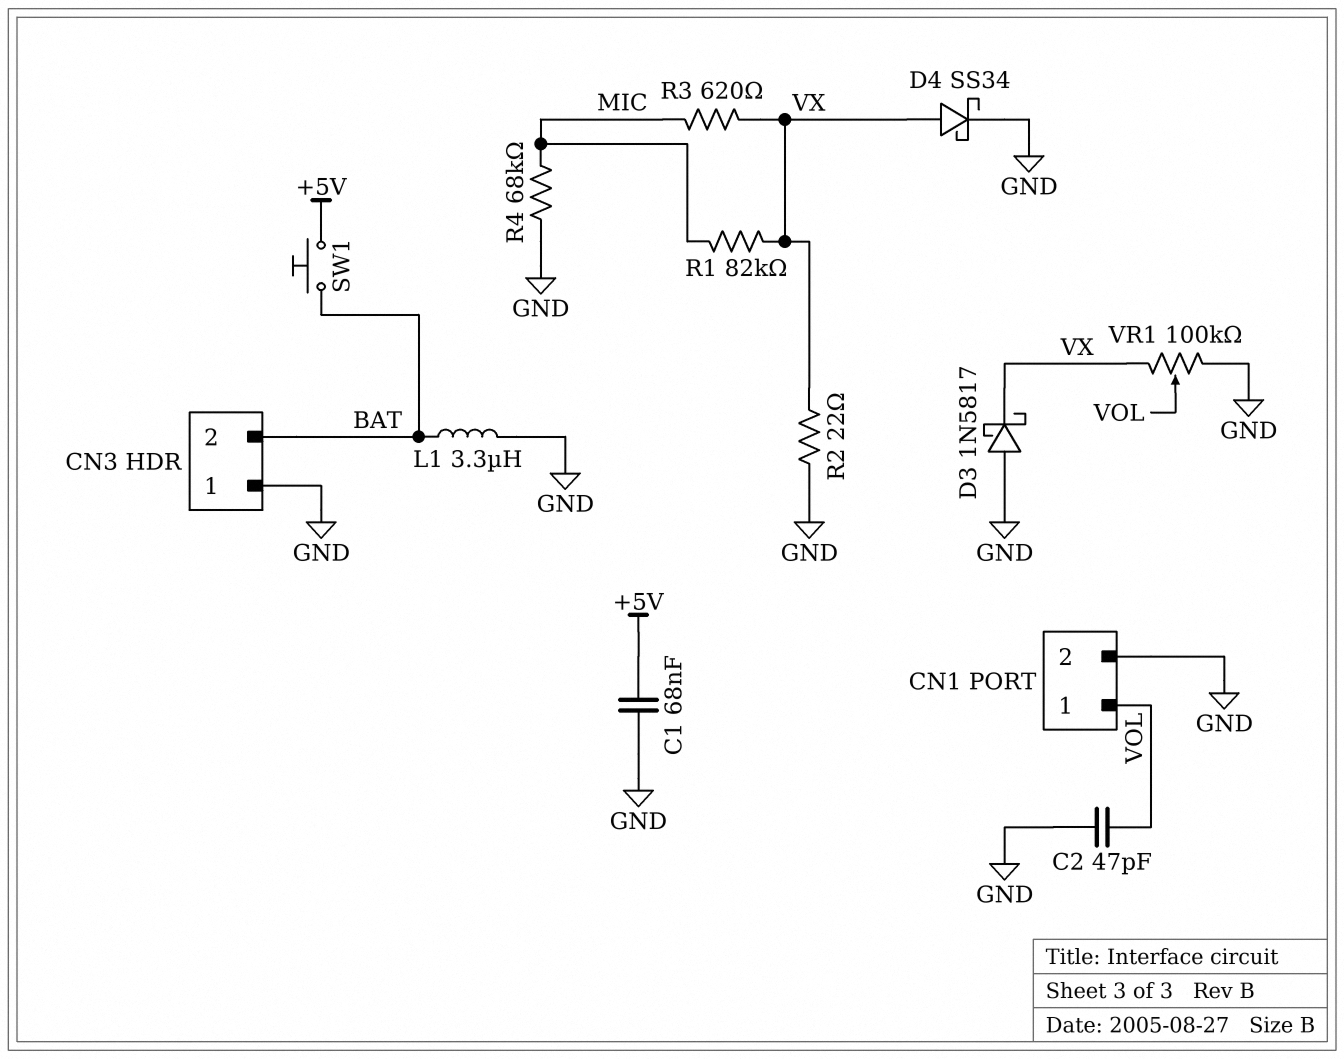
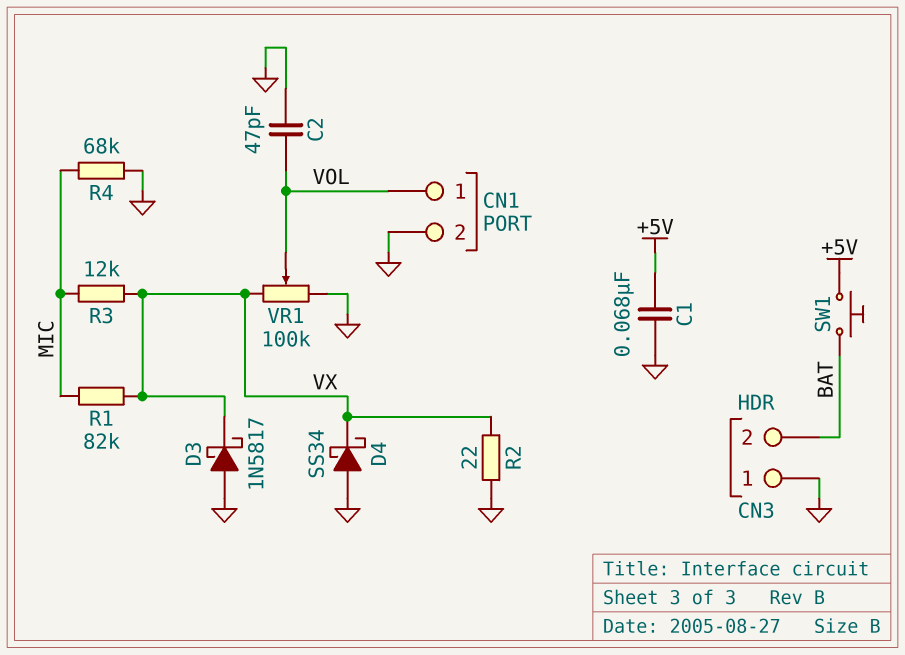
D4: schottky SS34 (A VX, K GND) -> schottky SS34 (A GND, K VX)
L1: 3.3uH (BAT, GND) -> none
R3: 620 (MIC, VX) -> 12k (MIC, VX)

